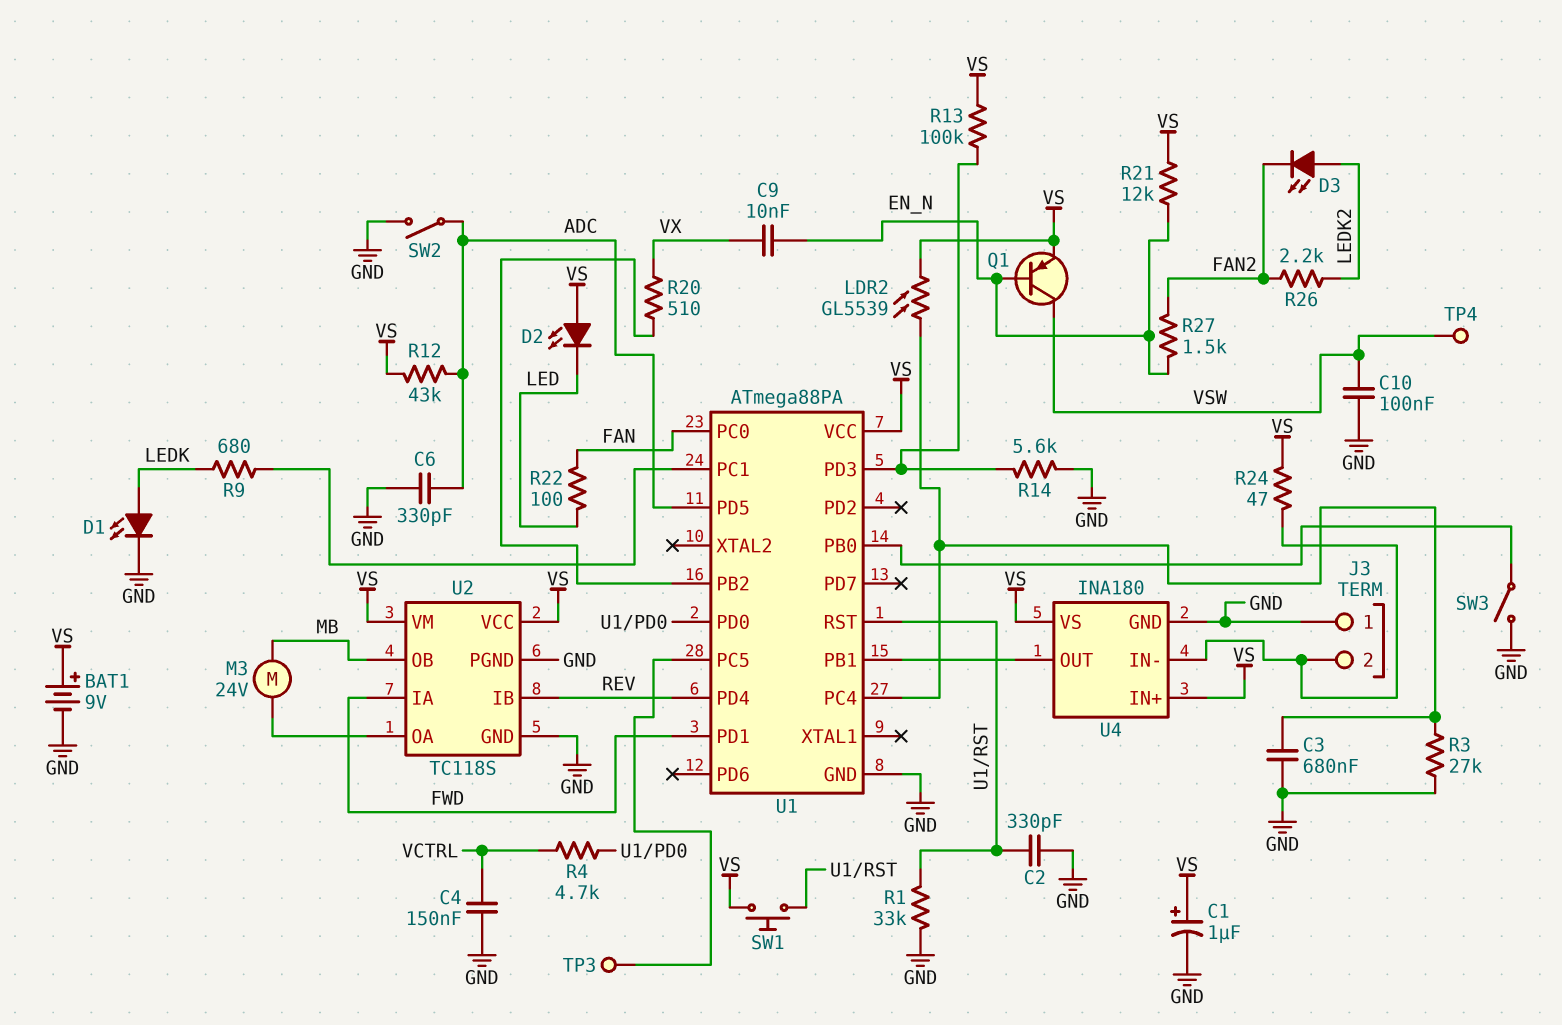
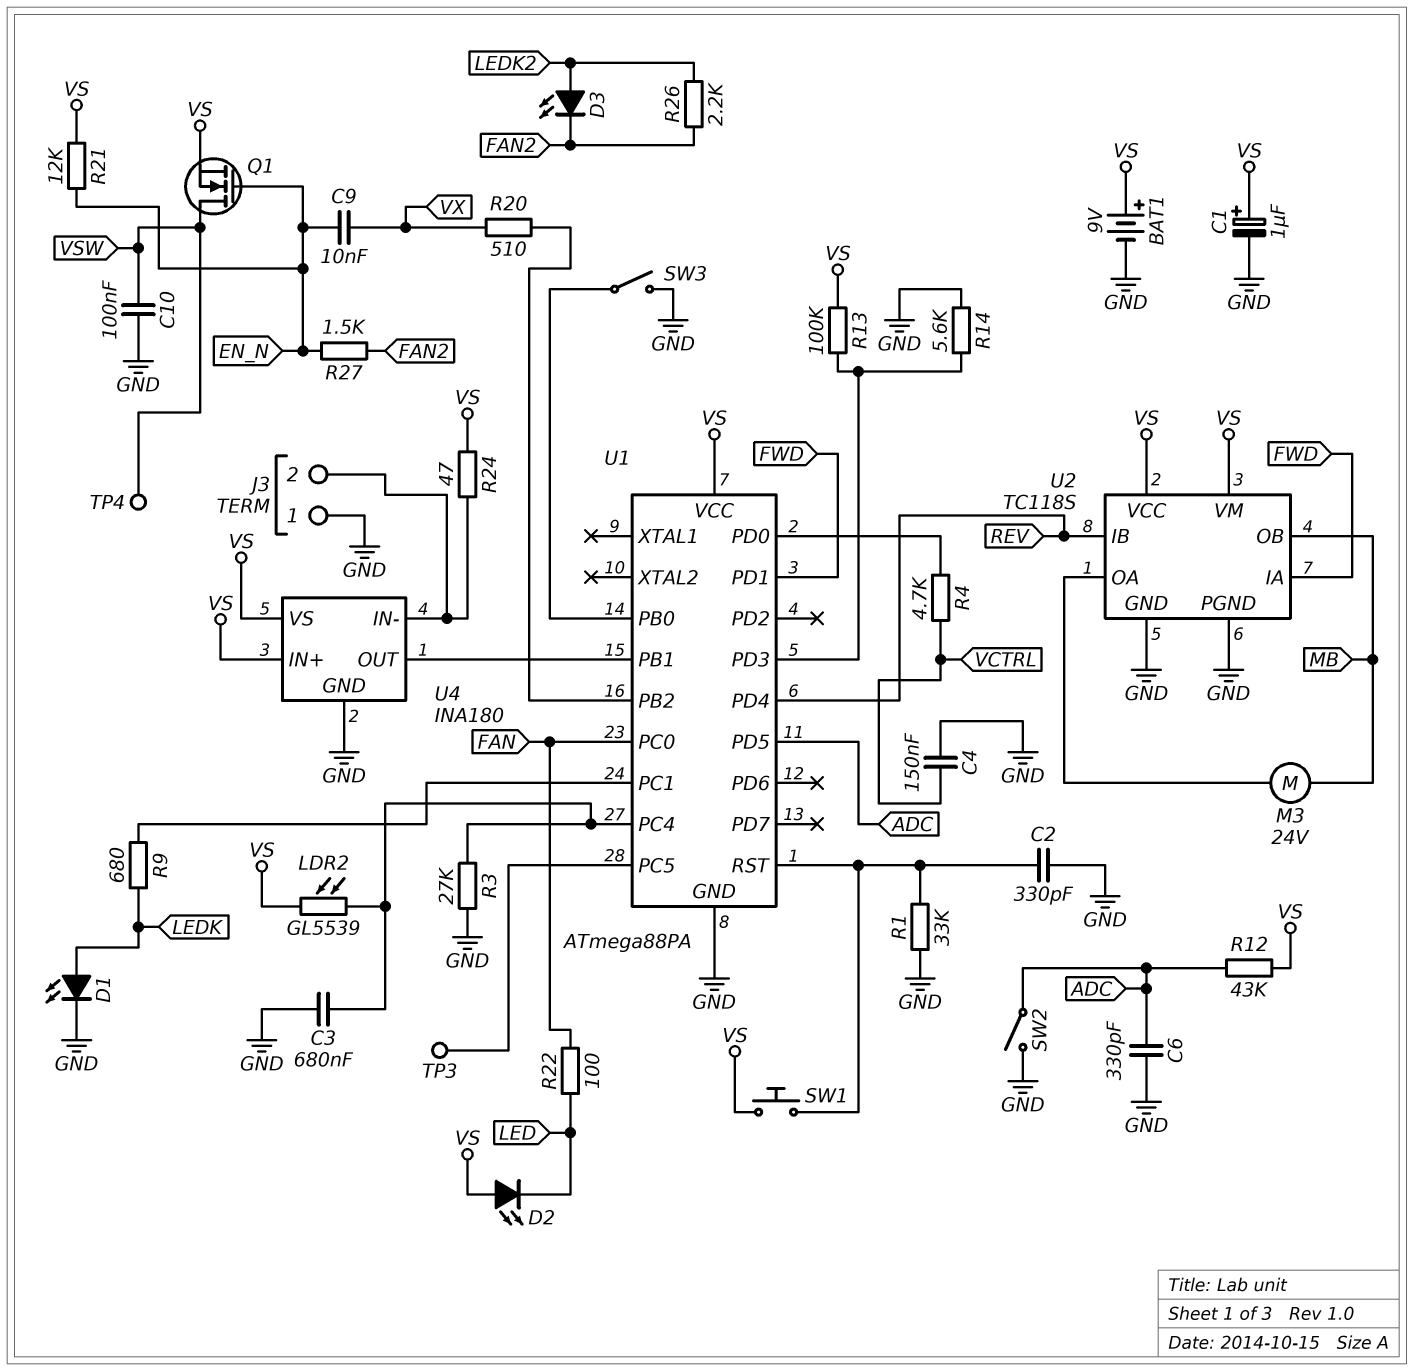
Q1: PNP (B EN_N, C VSW, E VS) -> NMOS (G EN_N, D VSW, S VS)

